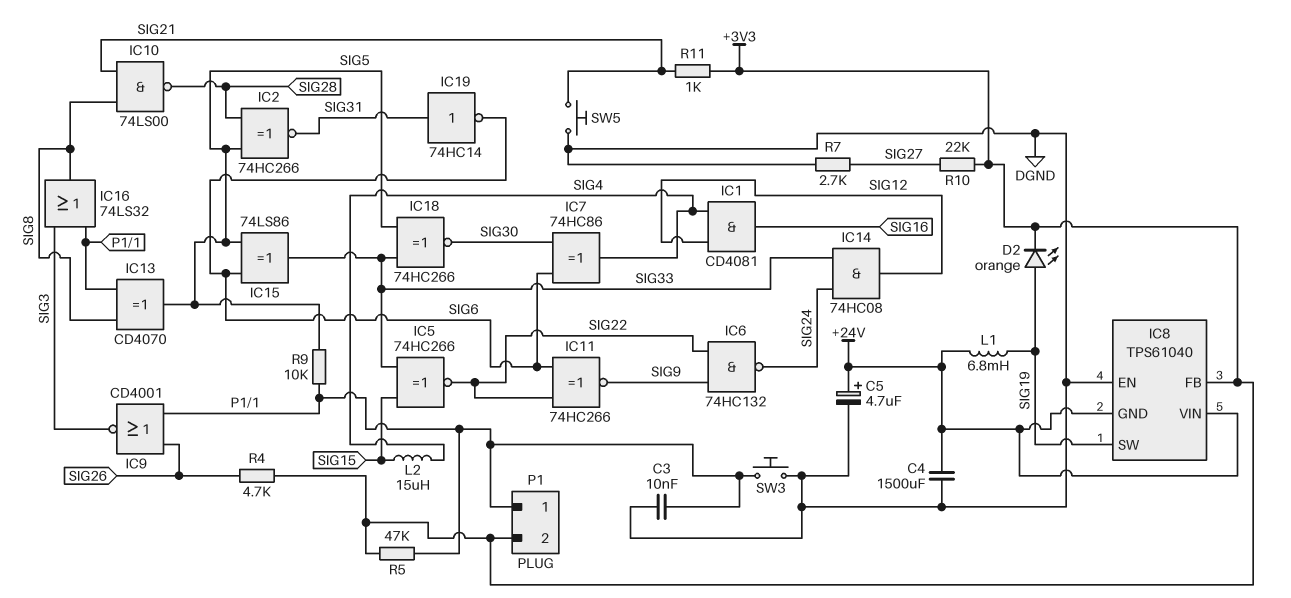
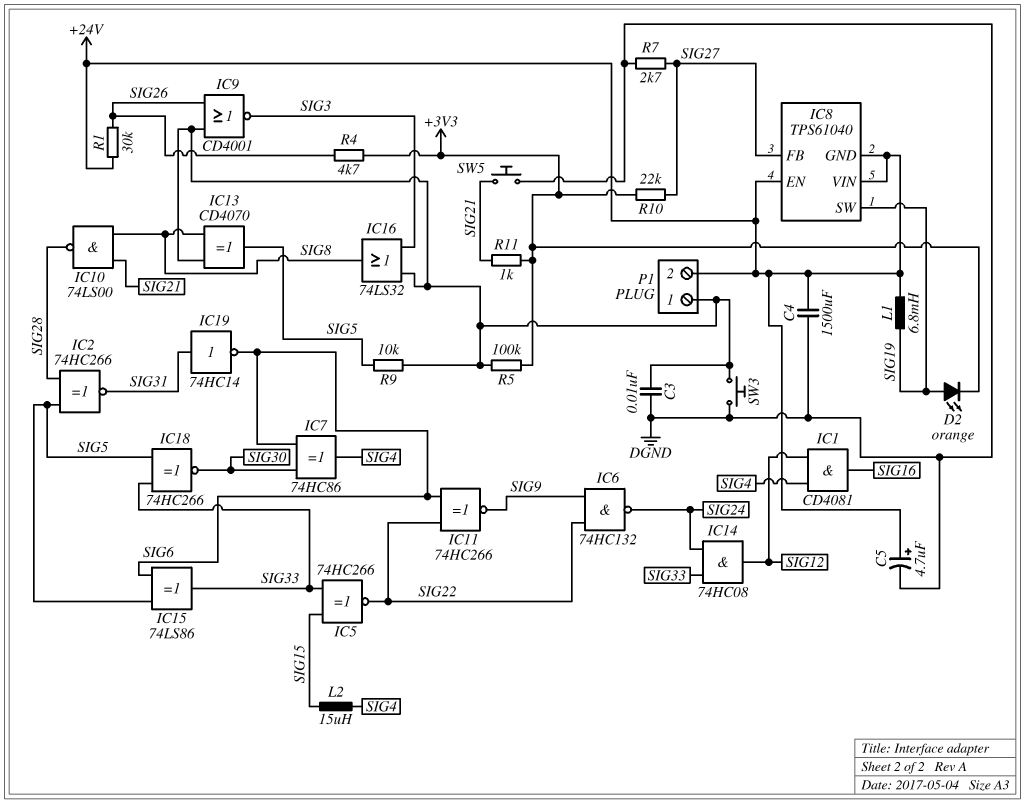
IC8 pin EN: DGND -> +24V
IC8 pin FB: +3V3 -> SIG27
P1 pin 2: +3V3 -> +24V
R1: none -> 30k (+24V, SIG26)
R5: 47k (+3V3, P1/1) -> 100k (+3V3, P1/1)

